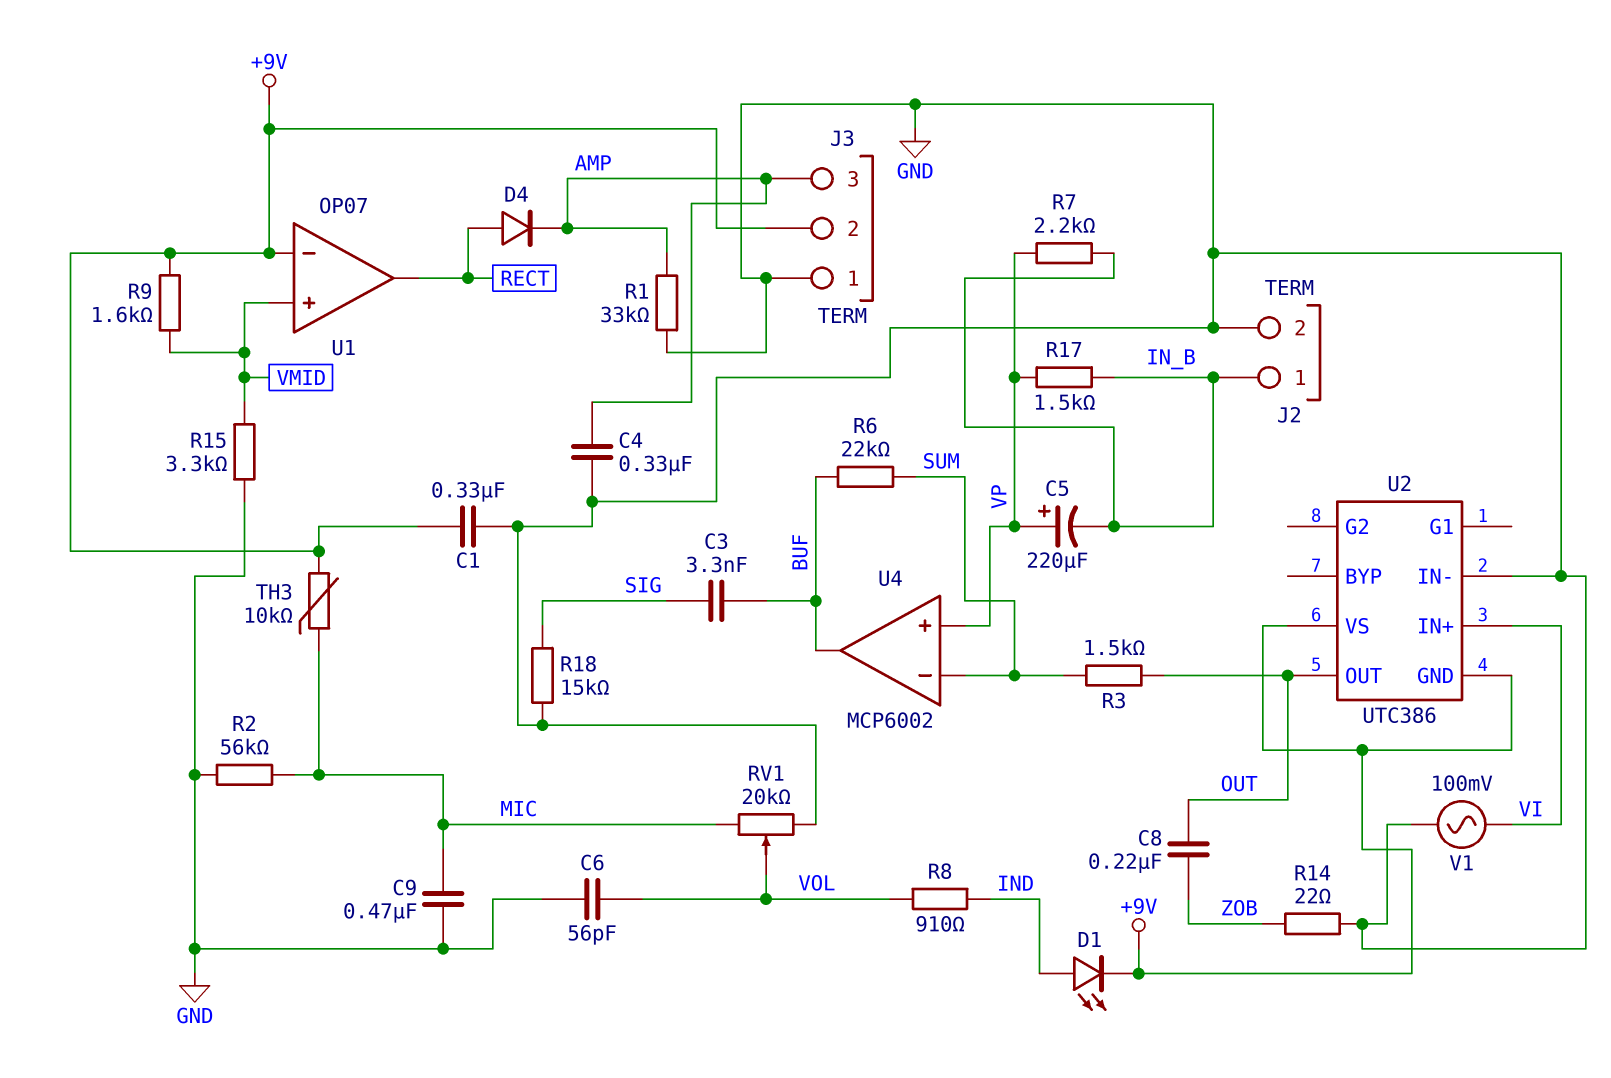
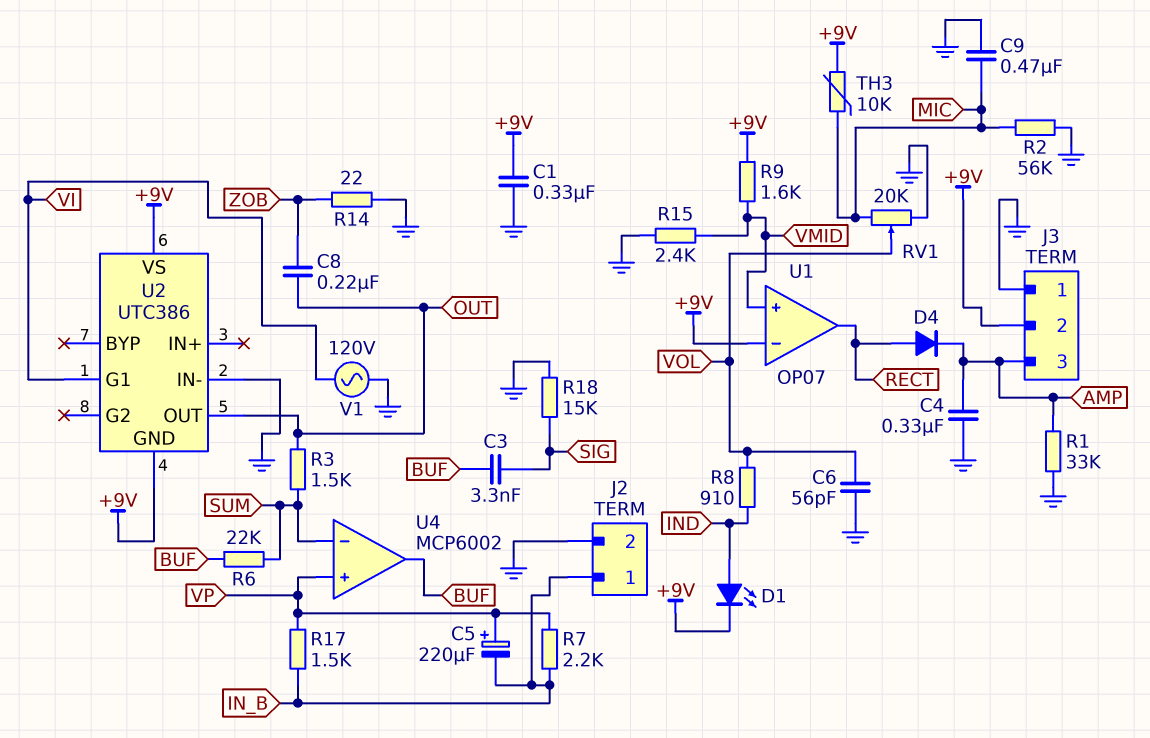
R15: 3.3k (GND, VMID) -> 2.4k (GND, VMID)
U2 pin G1: none -> VI
U2 pin IN+: VI -> none
V1: AC 100mV (GND, VI) -> AC 120V (GND, VI)

